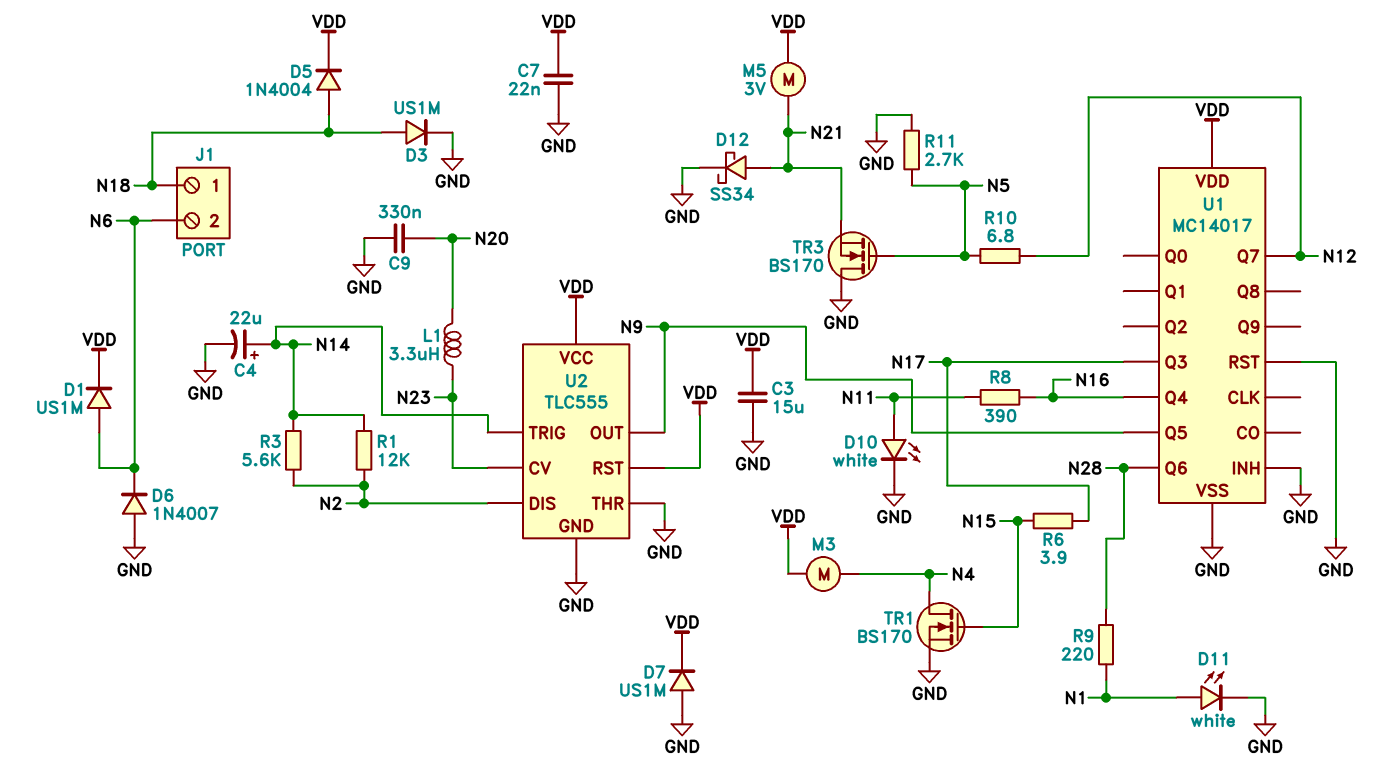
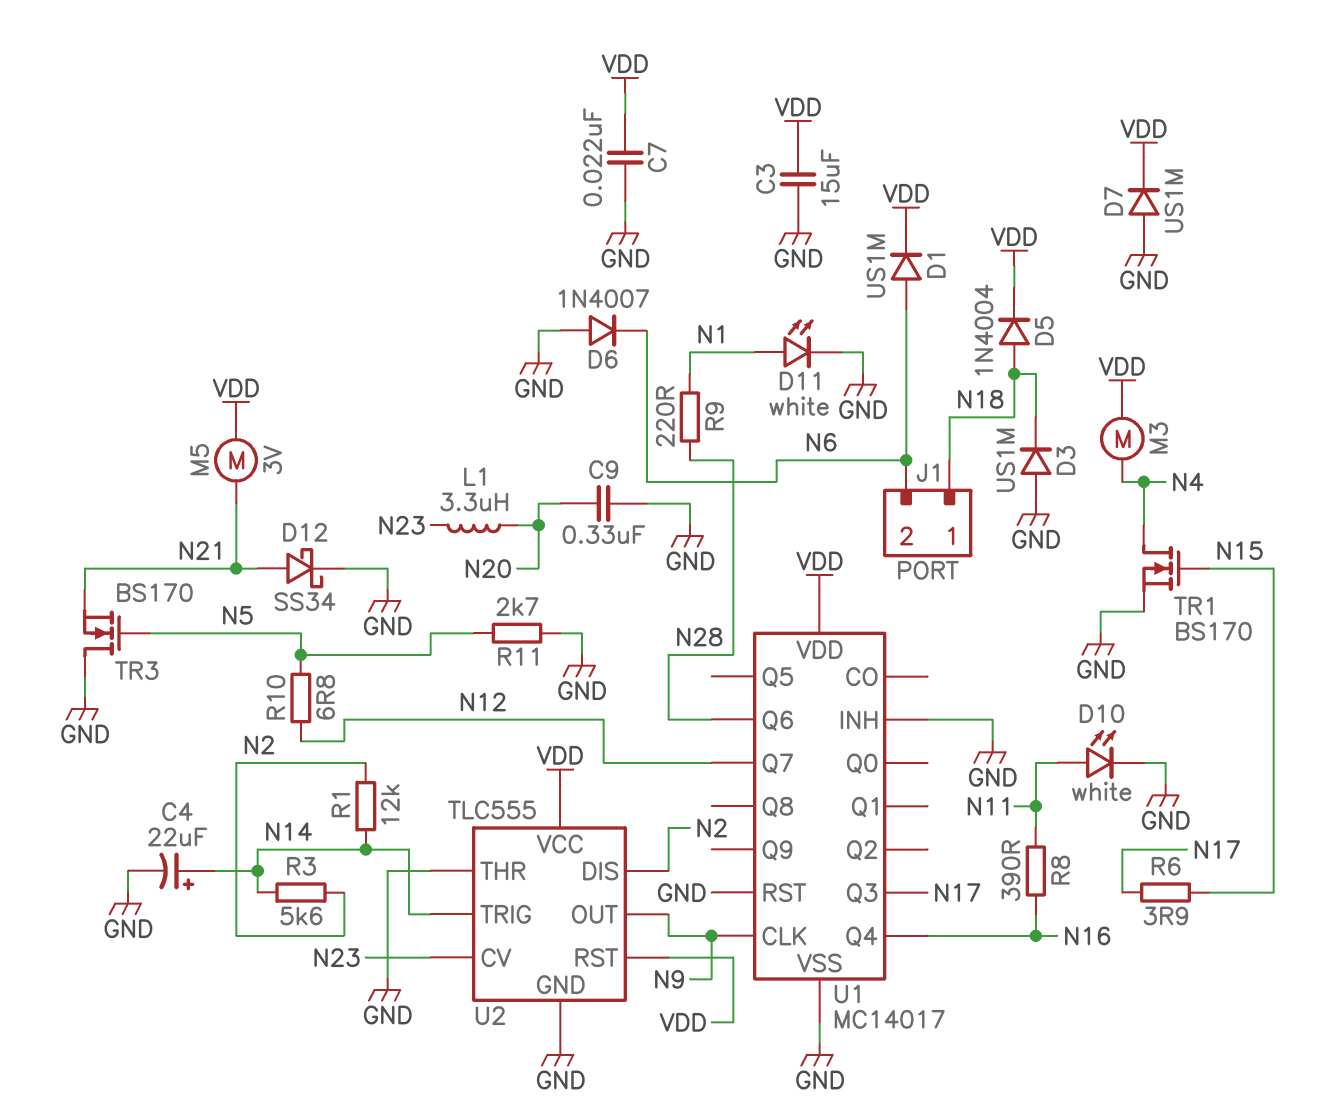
D3: diode US1M (A N18, K GND) -> diode US1M (A GND, K N18)
U1 pin CLK: none -> N9
U1 pin Q5: N9 -> none

